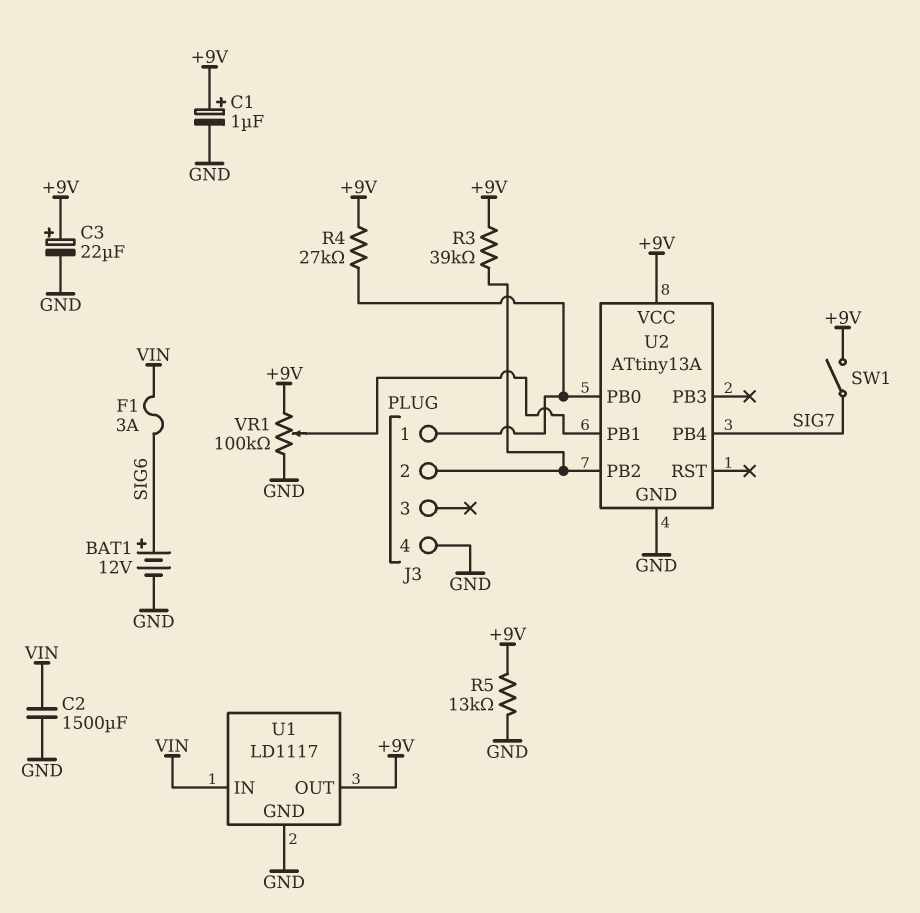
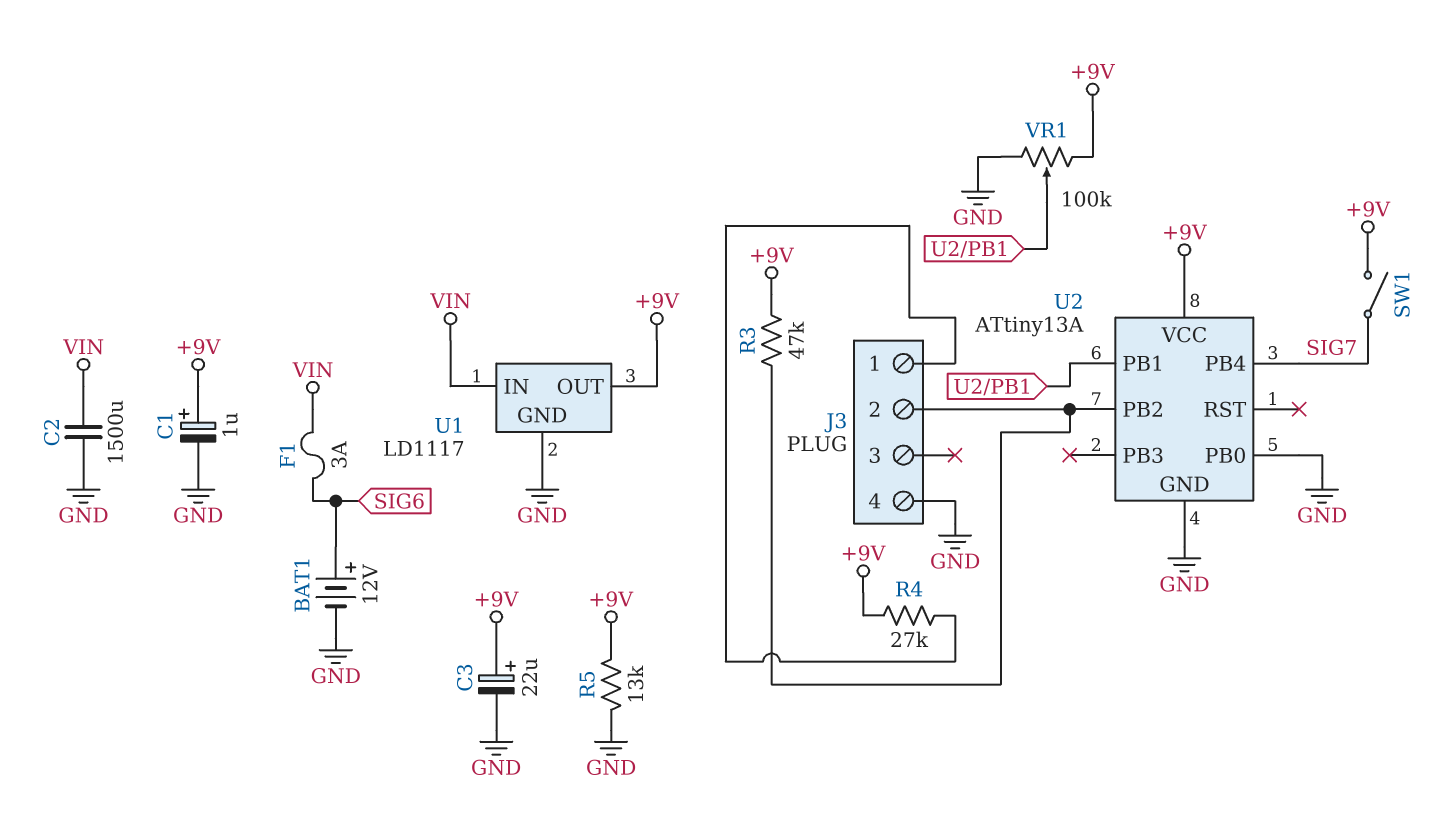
R3: 39k (+9V, J3/2) -> 47k (+9V, J3/2)
U2 pin PB0: J3/1 -> GND

